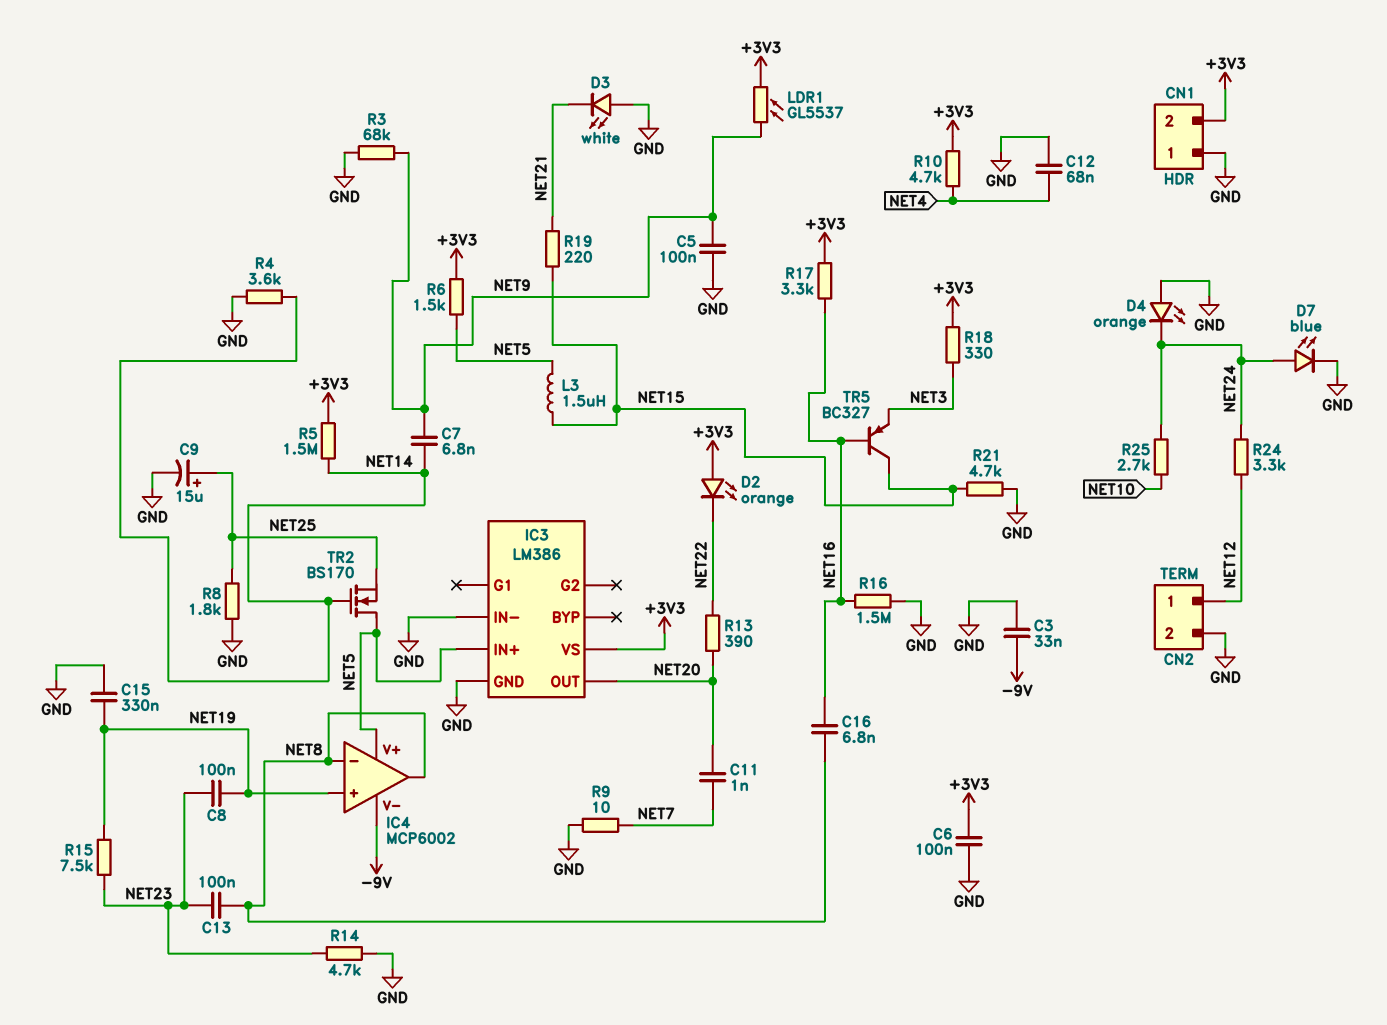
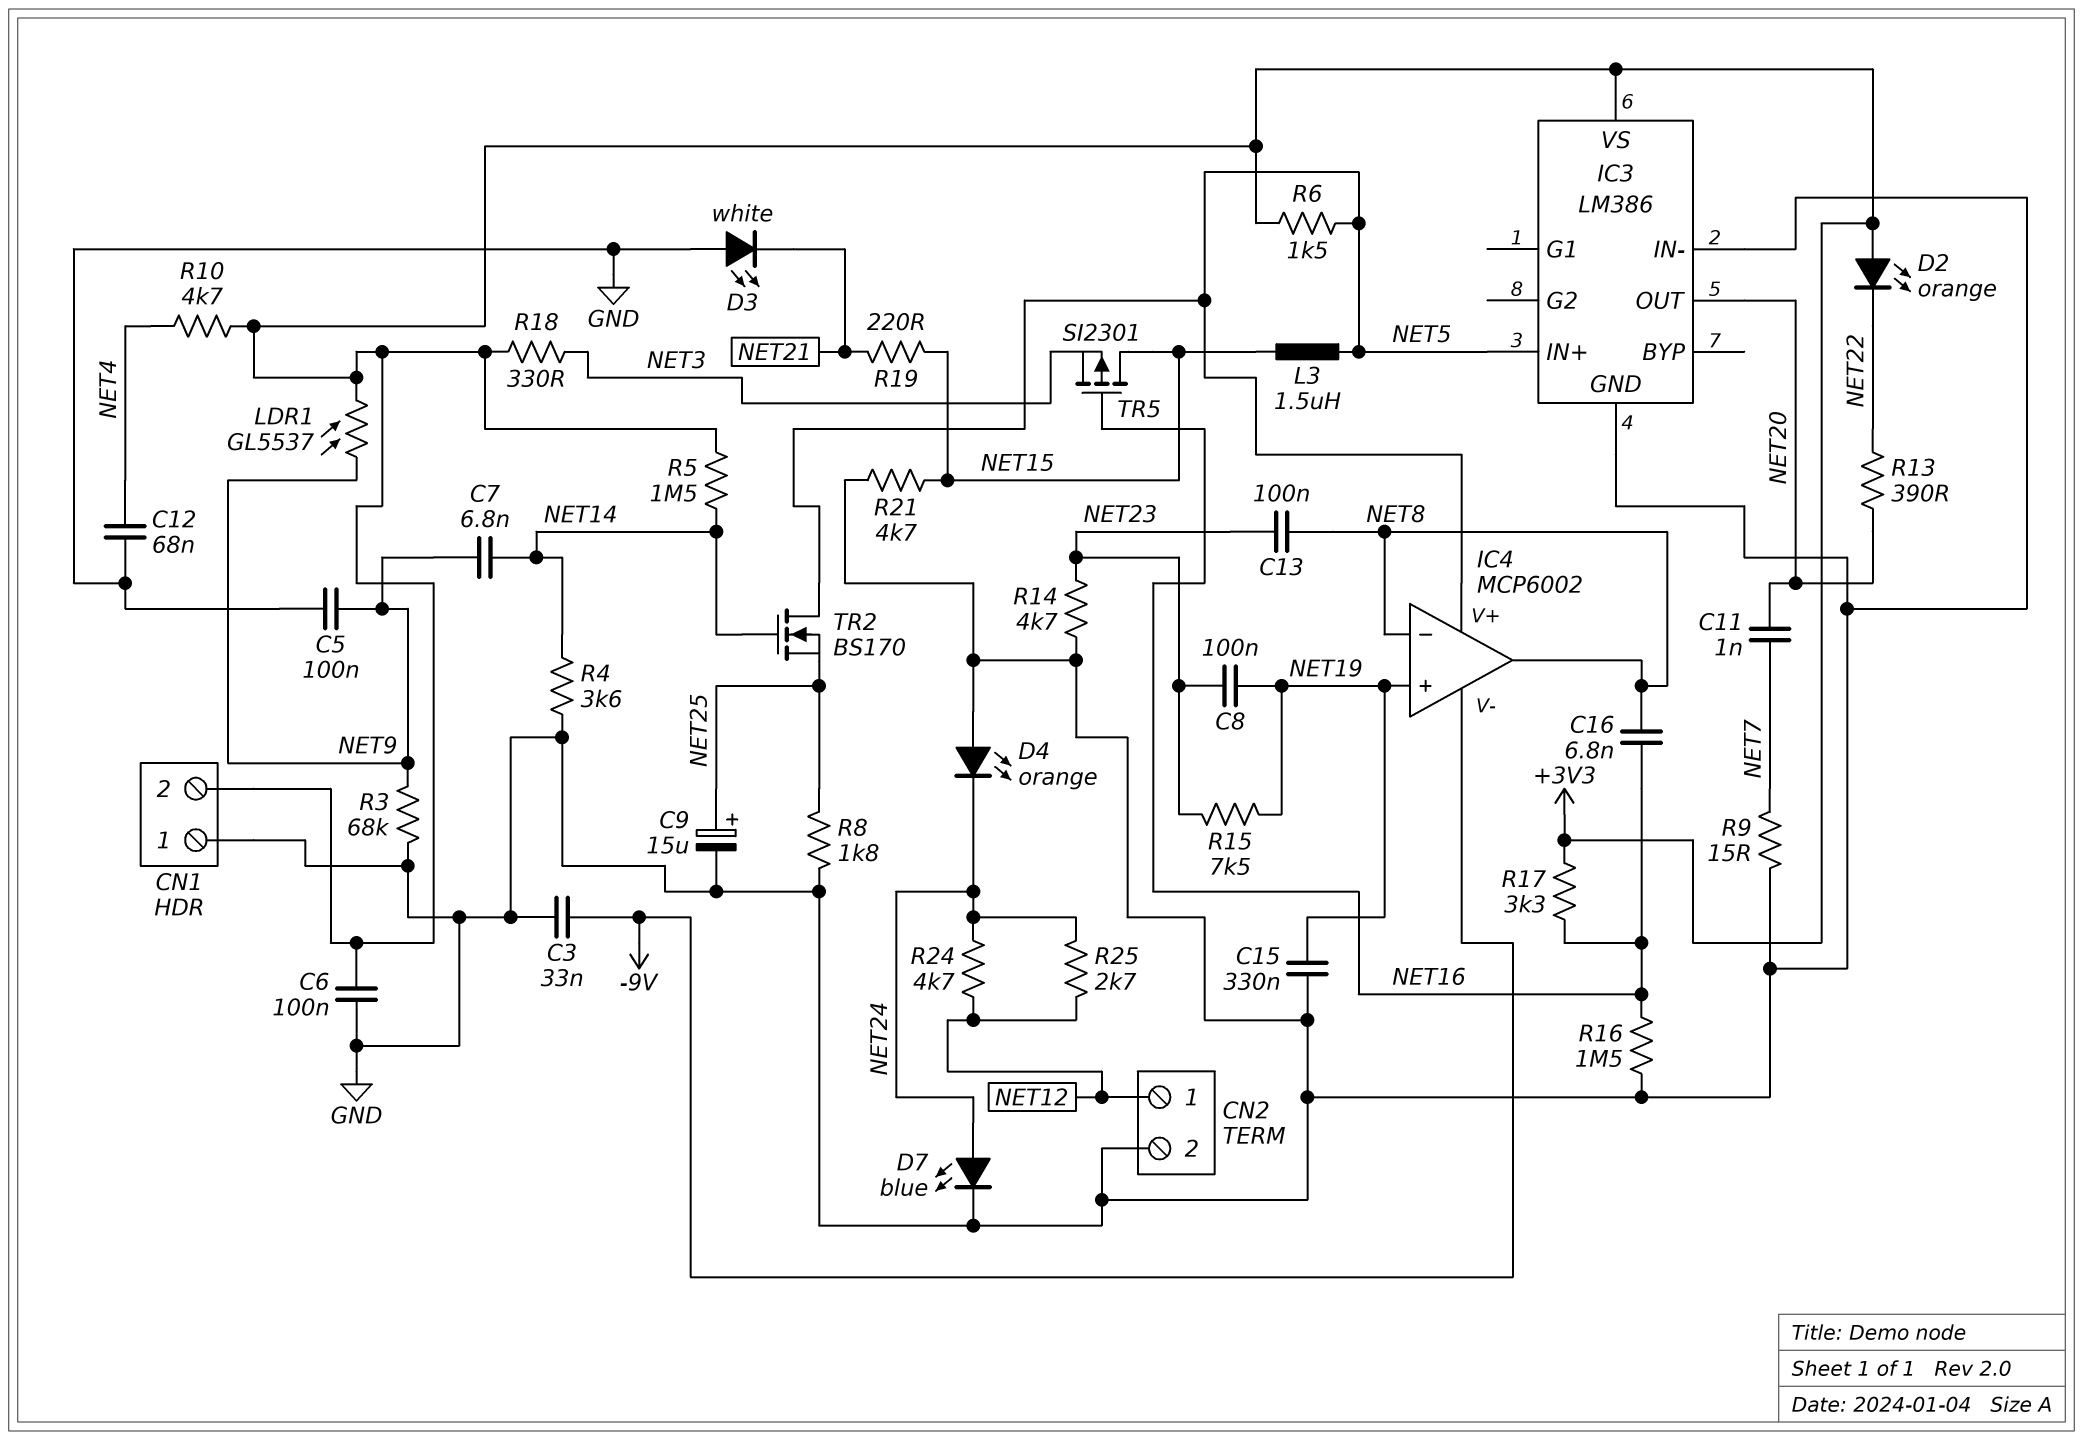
R9: 10 (GND, NET7) -> 15 (GND, NET7)
R24: 3.3k (NET12, NET24) -> 4.7k (NET12, NET24)
R25: 2.7k (NET10, NET24) -> 2.7k (NET12, NET24)
TR5: PNP BC327 (B NET16, C NET15, E NET3) -> PMOS SI2301 (G NET16, D NET15, S NET3)

